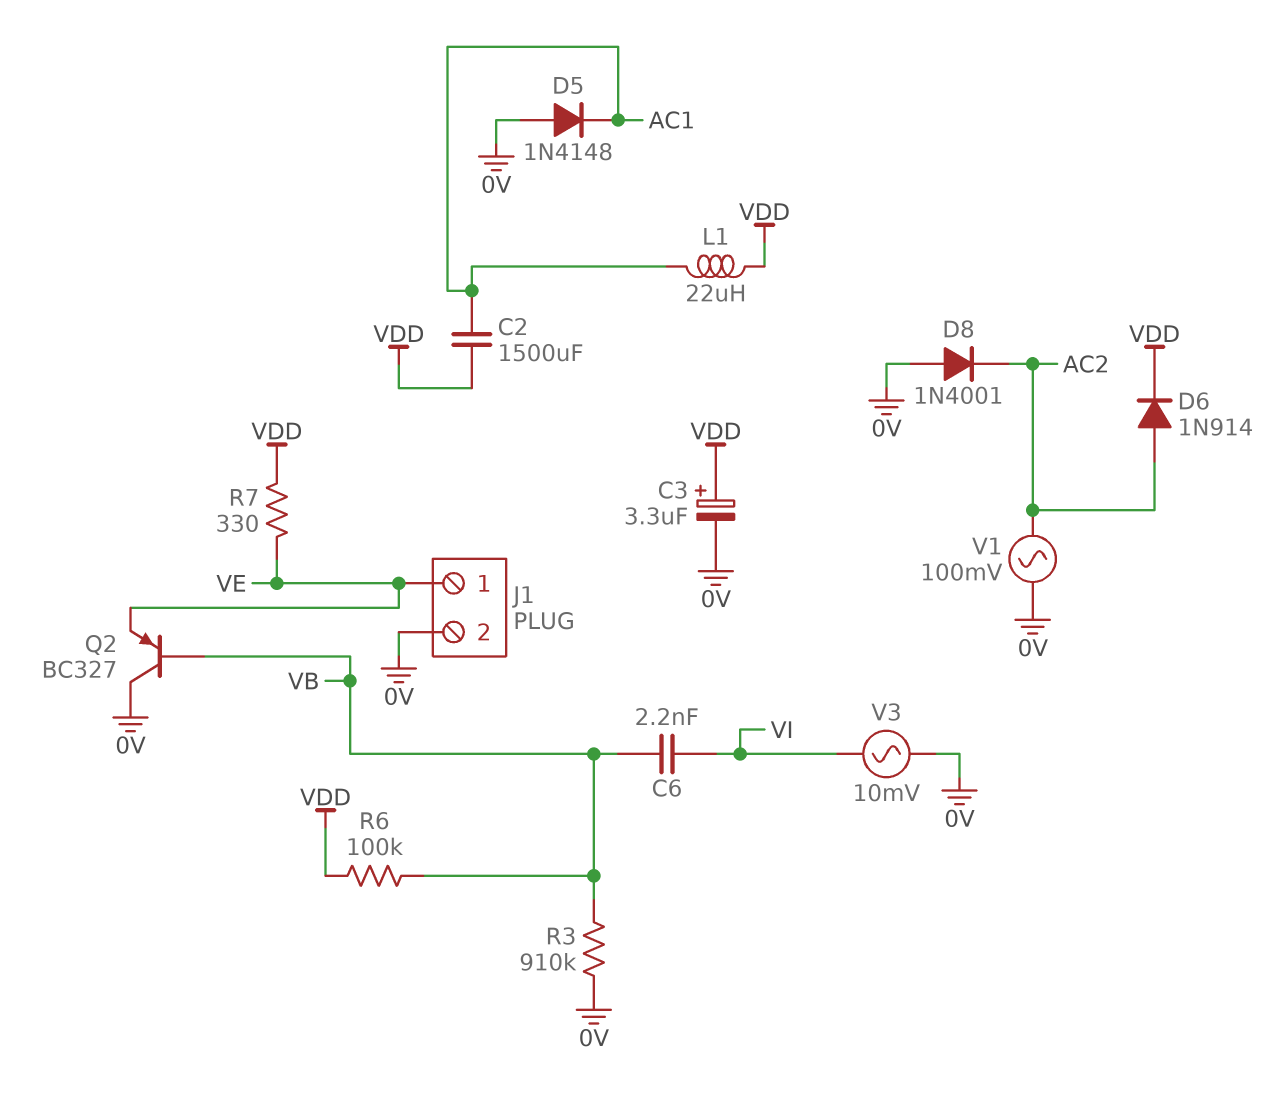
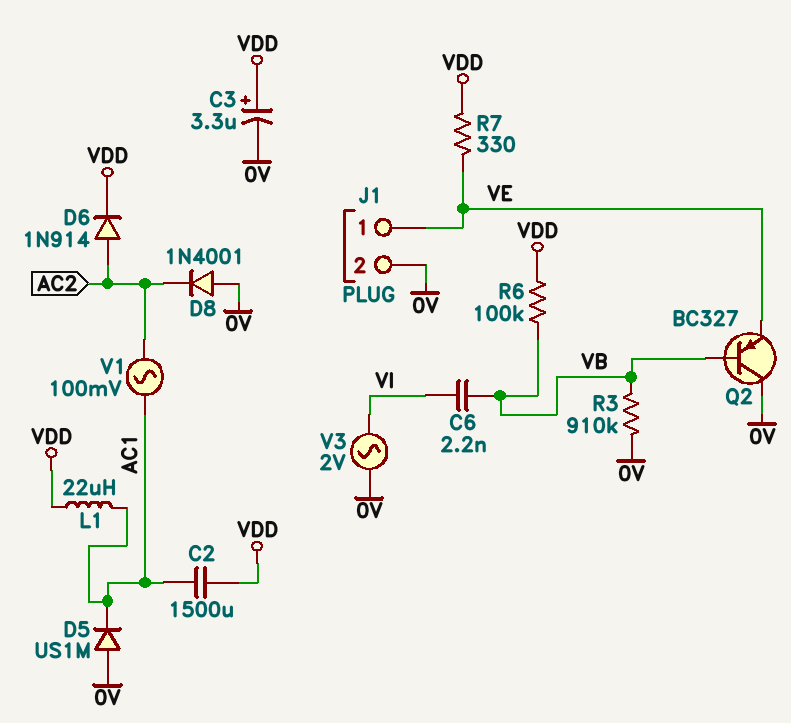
D5: diode 1N4148 (A 0V, K AC1) -> diode US1M (A 0V, K AC1)
V1: AC 100mV (0V, AC2) -> AC 100mV (AC1, AC2)
V3: AC 10mV (0V, VI) -> AC 2V (0V, VI)

